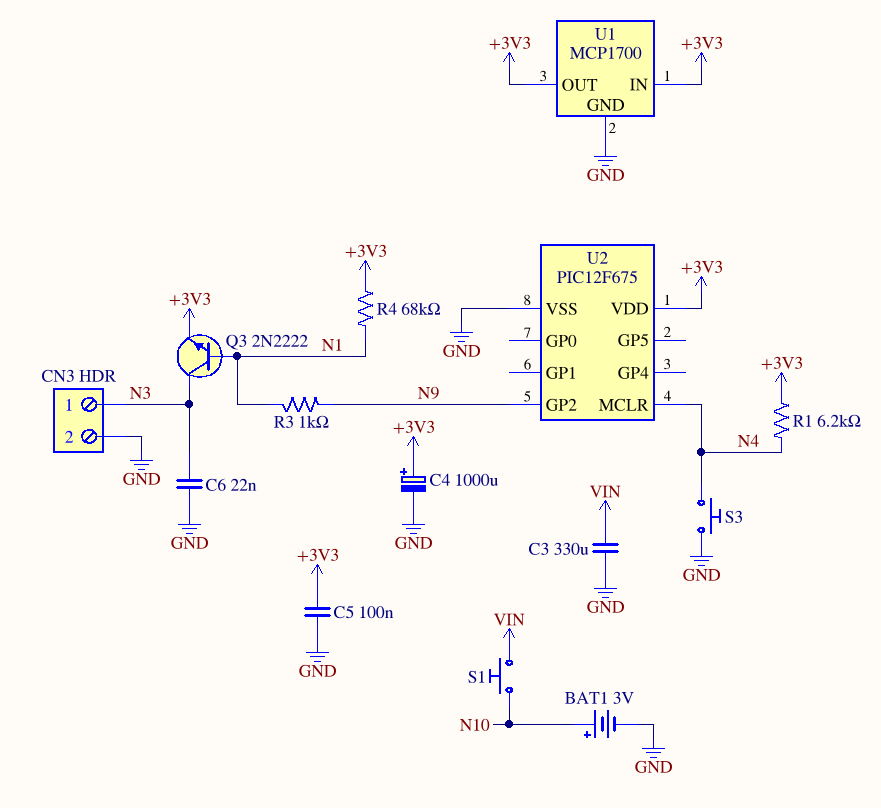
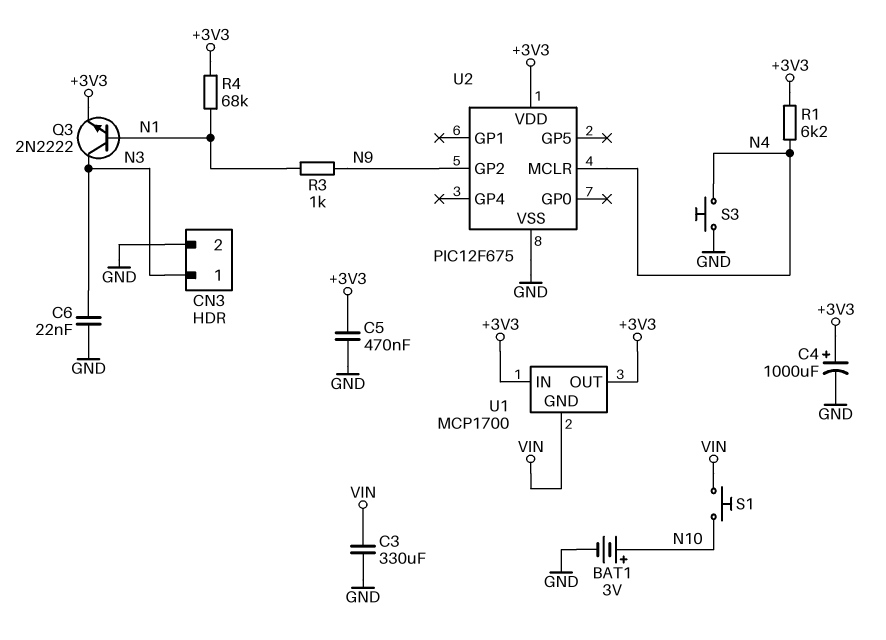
C5: 100nF (+3V3, GND) -> 470nF (+3V3, GND)
U1 pin GND: GND -> VIN

